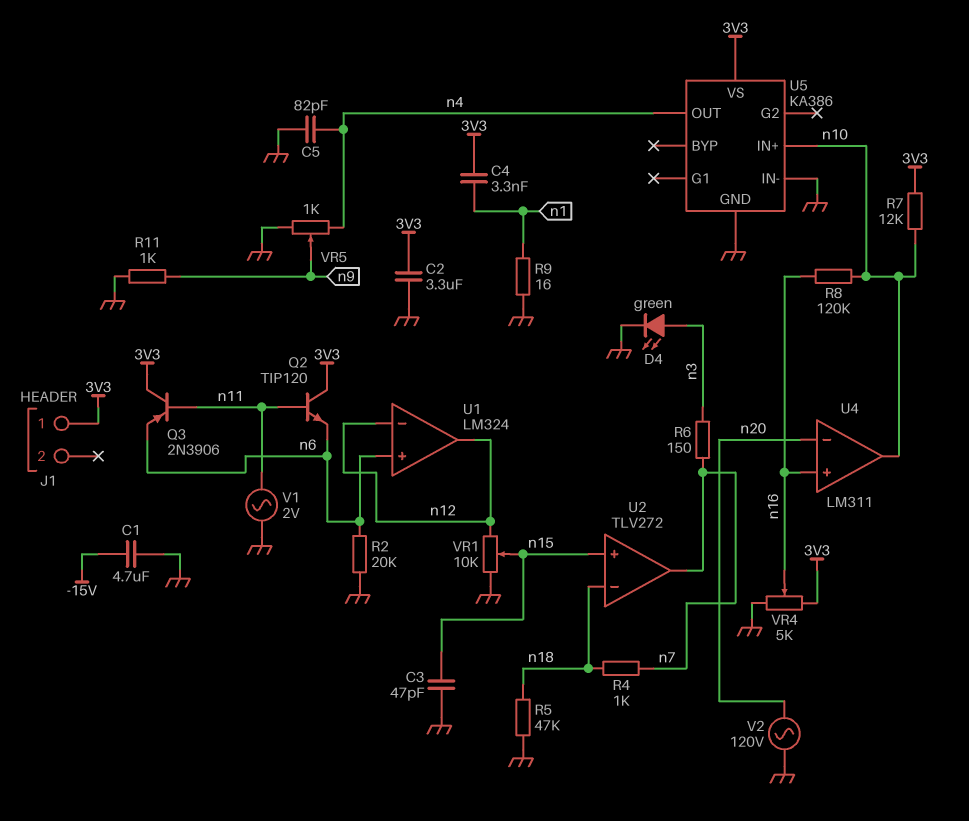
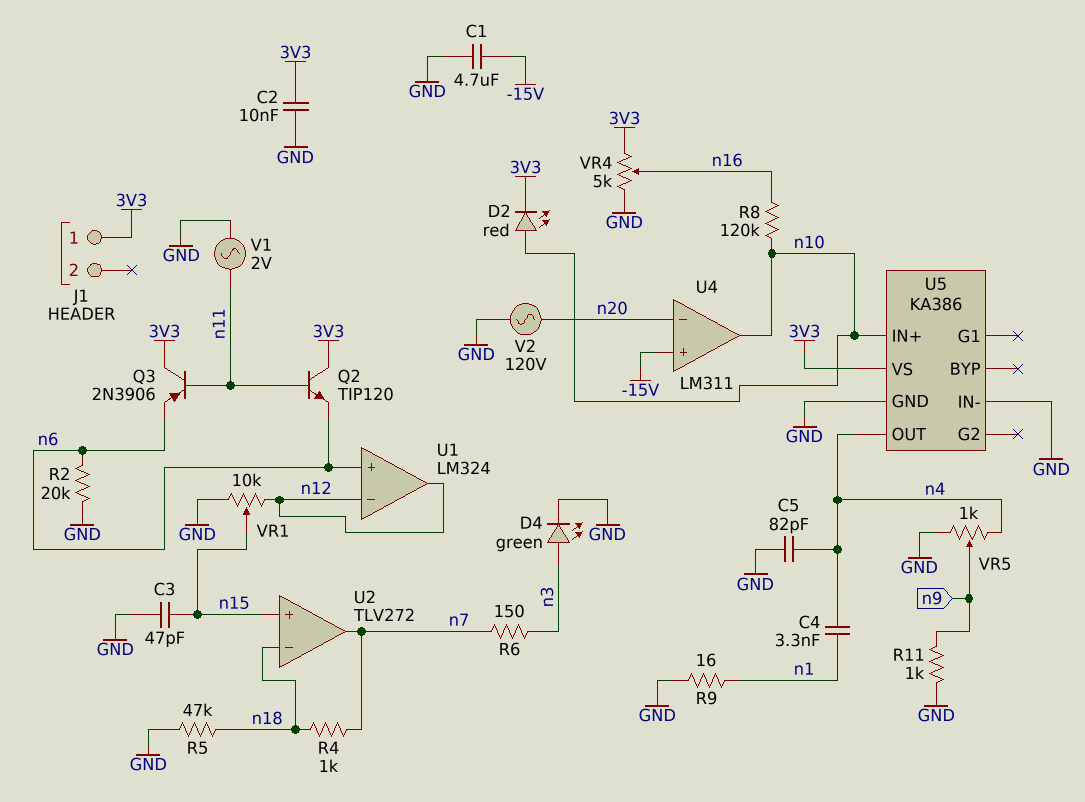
C2: 3.3uF (3V3, GND) -> 10nF (3V3, GND)
C4: 3.3nF (3V3, n1) -> 3.3nF (n1, n4)
D2: none -> LED red (A n10, K 3V3)
R7: 12k (3V3, n10) -> none
U4 pin in+: n16 -> -15V

